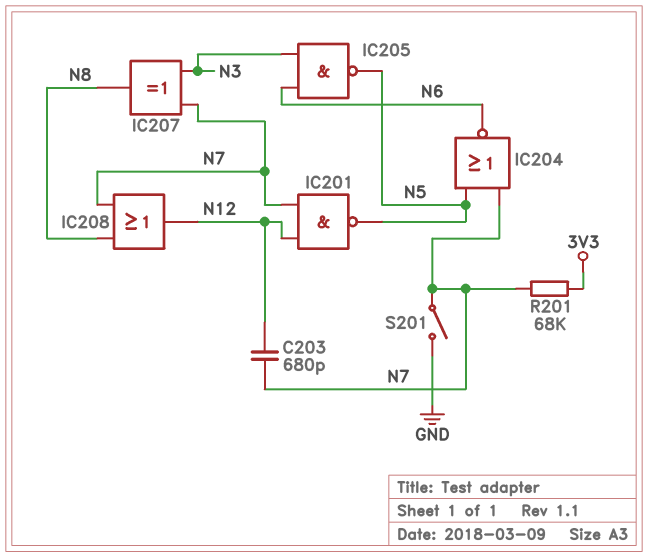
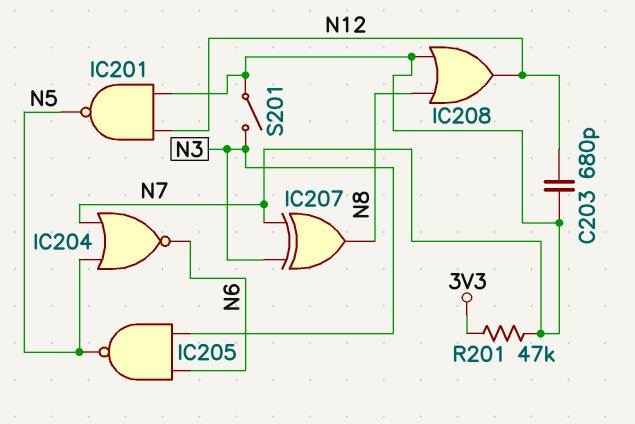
R201: 68k (3V3, N7) -> 47k (3V3, N7)
S201: switch (GND, N7) -> switch (N3, N7)

